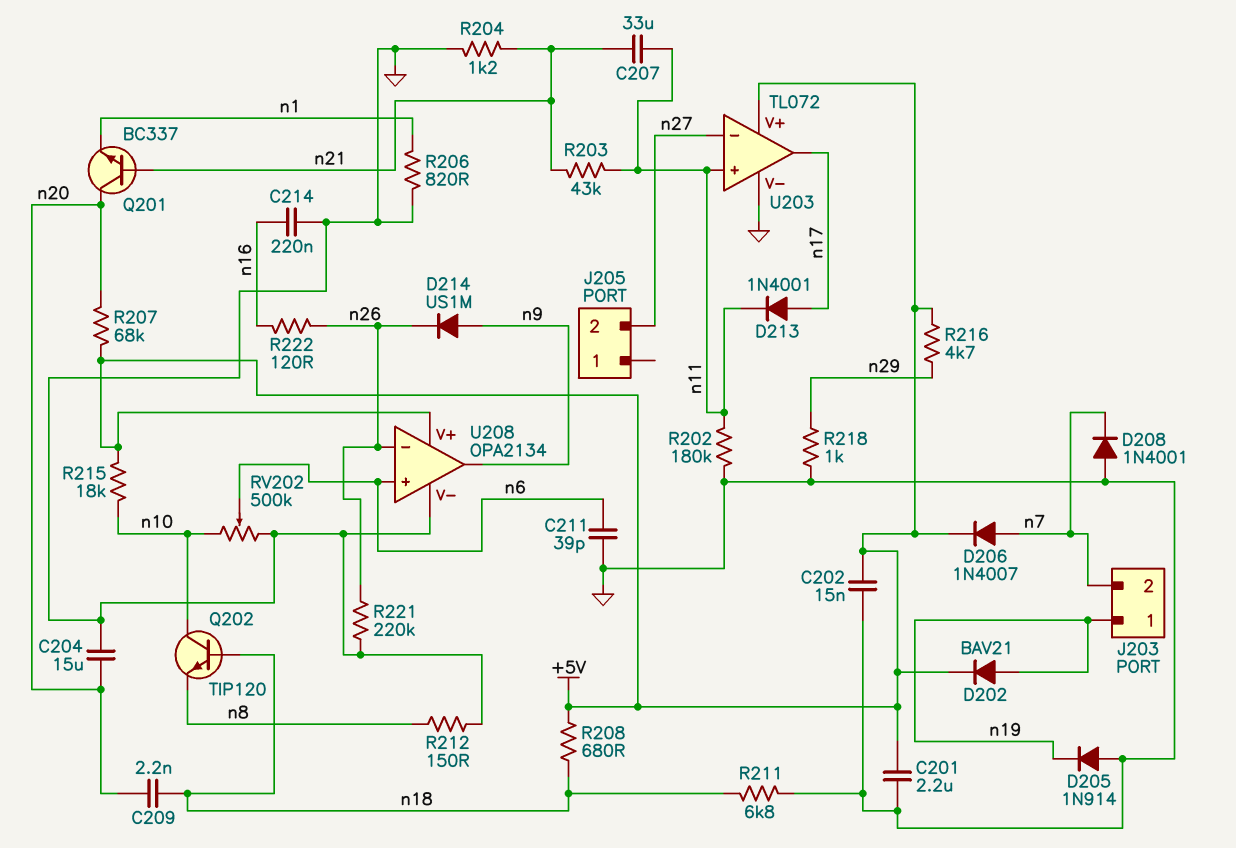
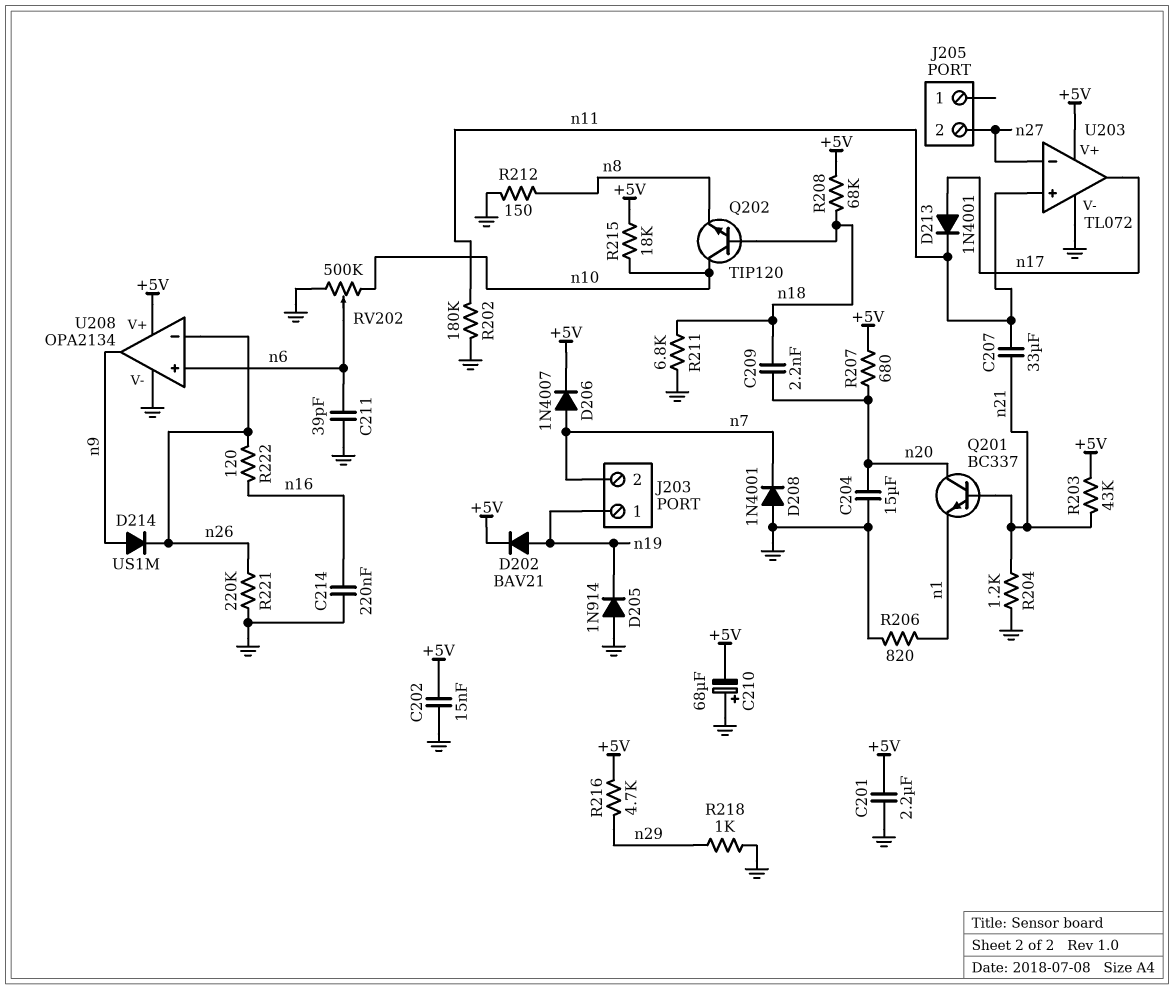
C210: none -> 68uF (plus GND, minus +5V)
R203: 43k (n11, n21) -> 43k (+5V, n21)
R207: 68k (+5V, n20) -> 680 (+5V, n20)
R208: 680 (+5V, n18) -> 68k (+5V, n18)

